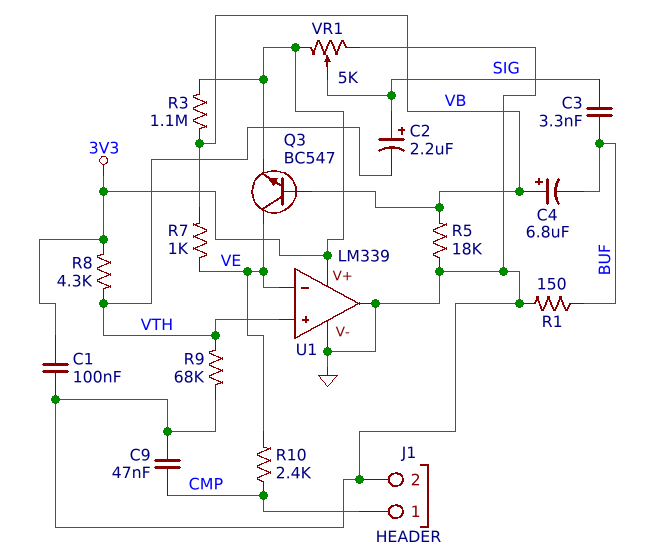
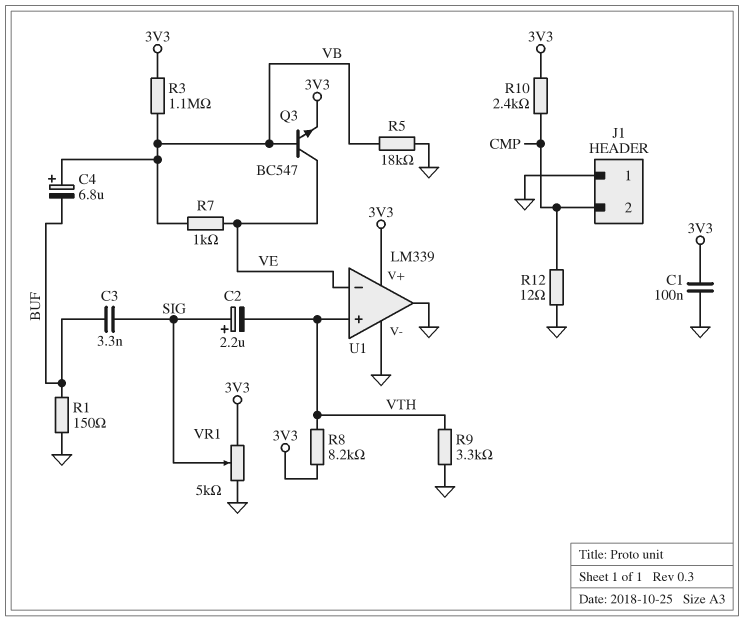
C9: 47nF (CMP, GND) -> none
J1 pin 1: CMP -> GND
J1 pin 2: GND -> CMP
R8: 4.3k (3V3, VTH) -> 8.2k (3V3, VTH)
R9: 68k (GND, VTH) -> 3.3k (GND, VTH)
R10: 2.4k (CMP, VE) -> 2.4k (3V3, CMP)
R12: none -> 12 (CMP, GND)

